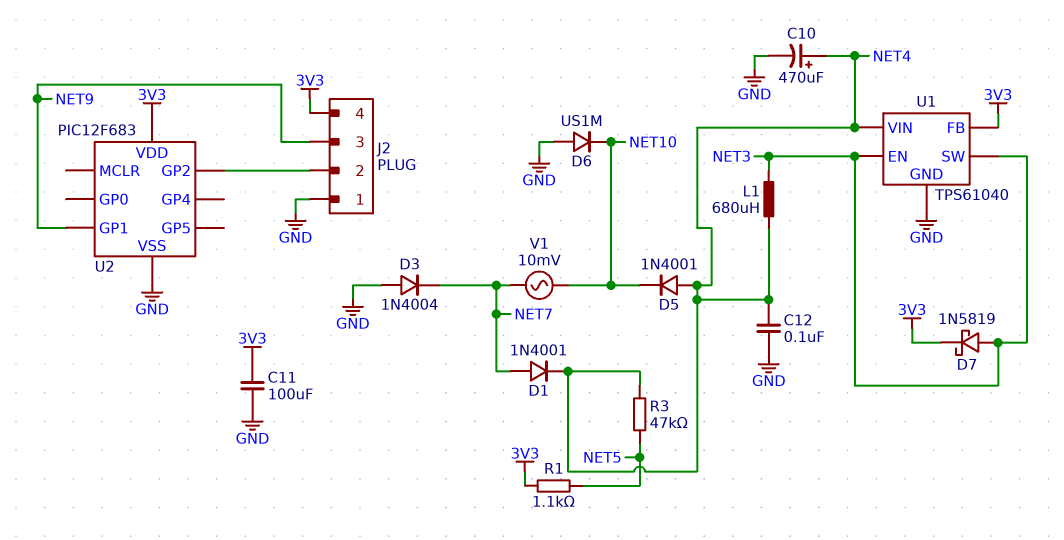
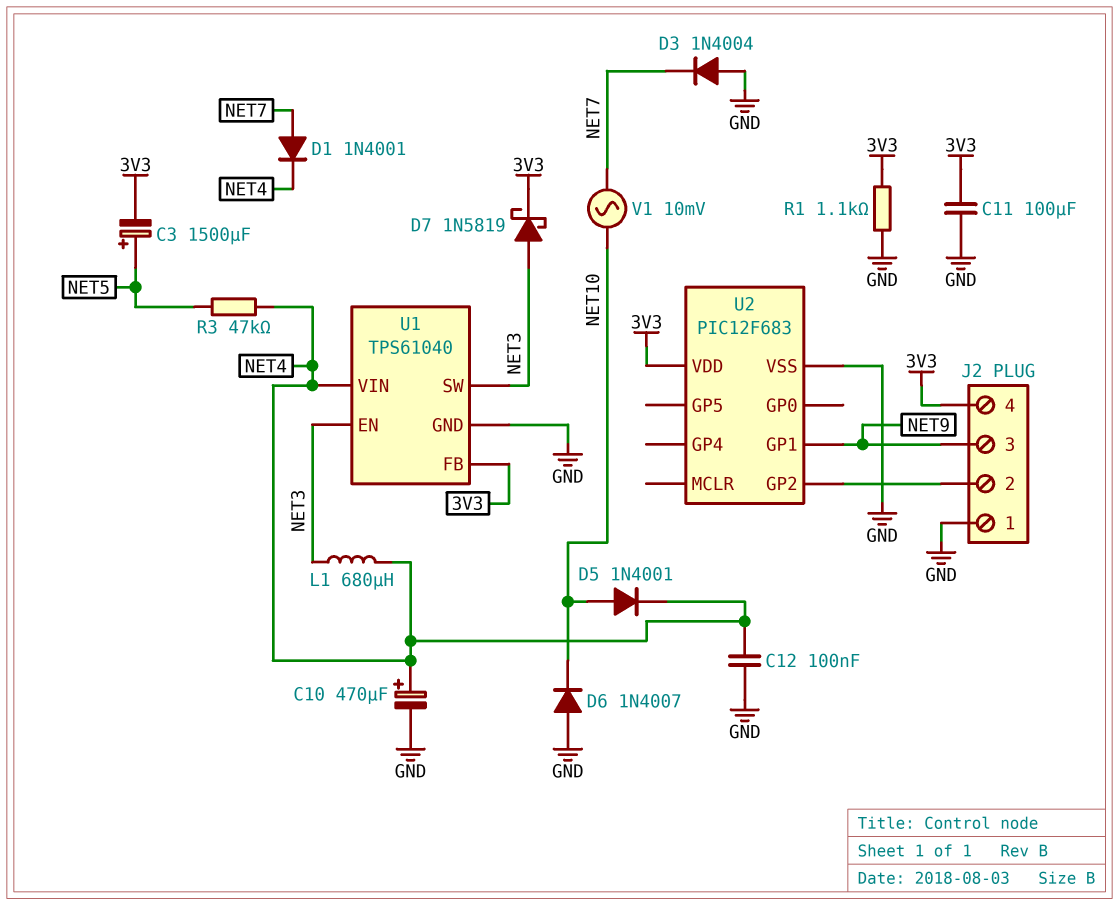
C3: none -> 1500uF (plus NET5, minus 3V3)
D5: diode 1N4001 (A NET4, K NET10) -> diode 1N4001 (A NET10, K NET4)
D6: diode US1M (A GND, K NET10) -> diode 1N4007 (A GND, K NET10)
R1: 1.1k (3V3, NET5) -> 1.1k (3V3, GND)

